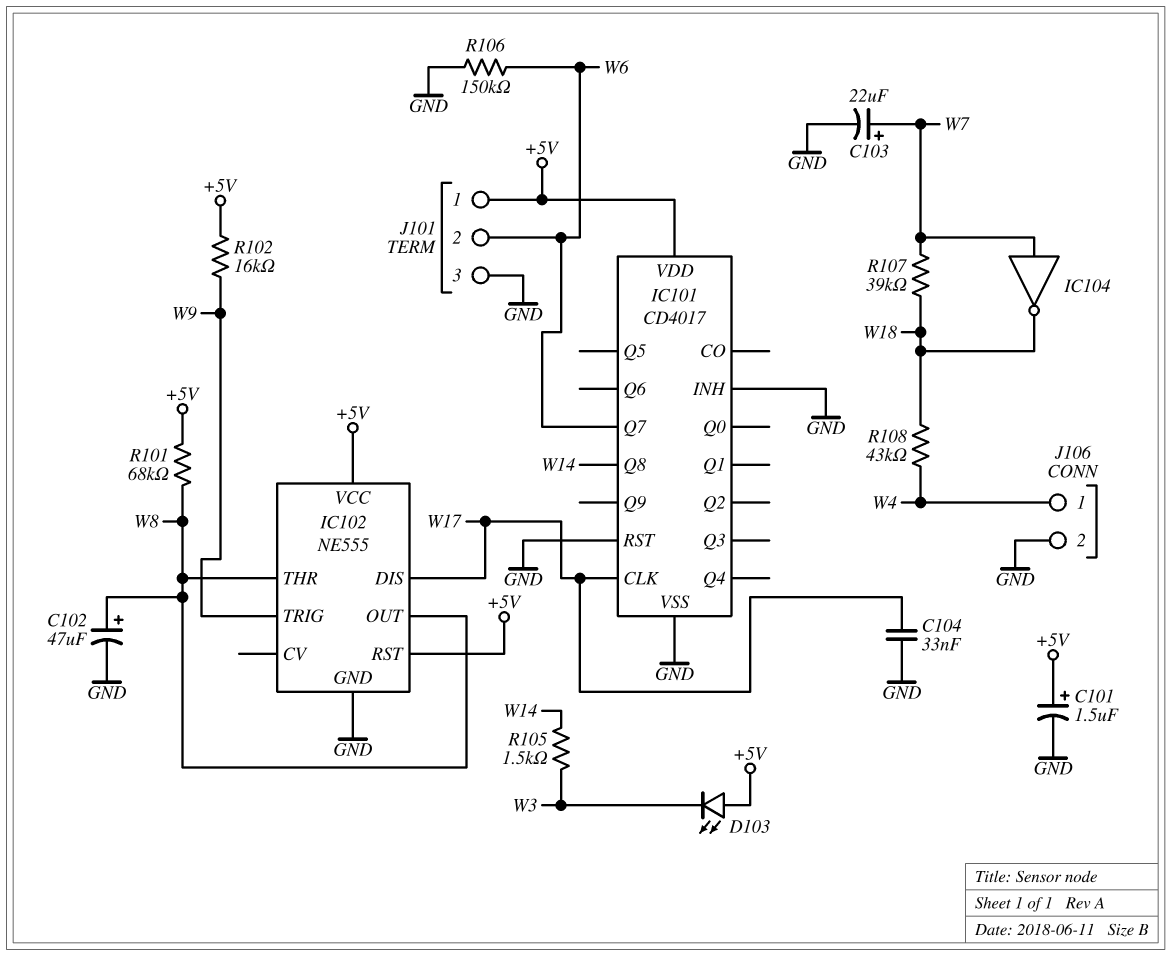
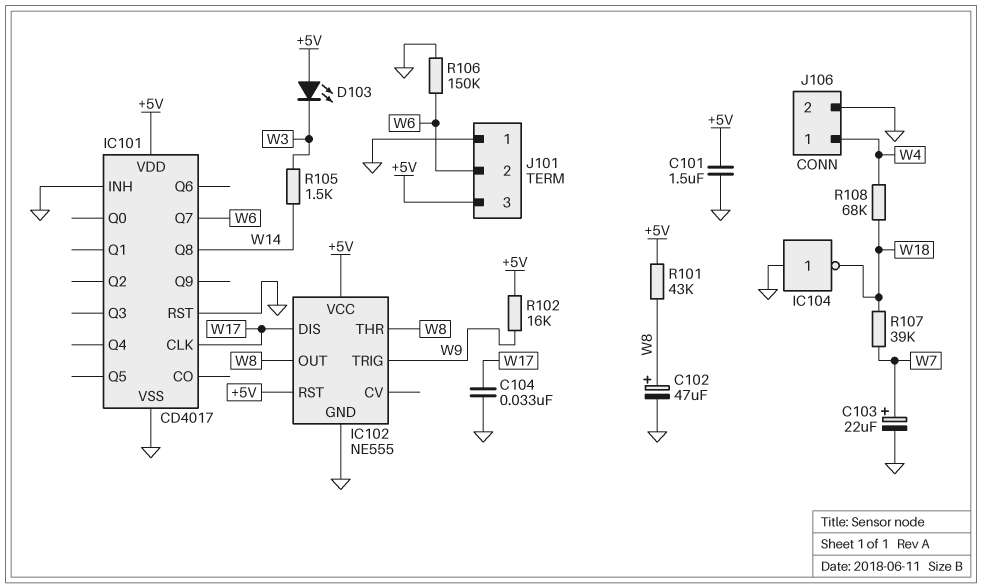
C101: 1.5uF (plus +5V, minus GND) -> 1.5uF (+5V, GND)
IC104: NOT (in W7, out W18) -> NOT (in GND, out W18)
J101 pin 1: +5V -> GND
J101 pin 3: GND -> +5V
R101: 68k (+5V, W8) -> 43k (+5V, W8)
R108: 43k (W4, W18) -> 68k (W4, W18)

